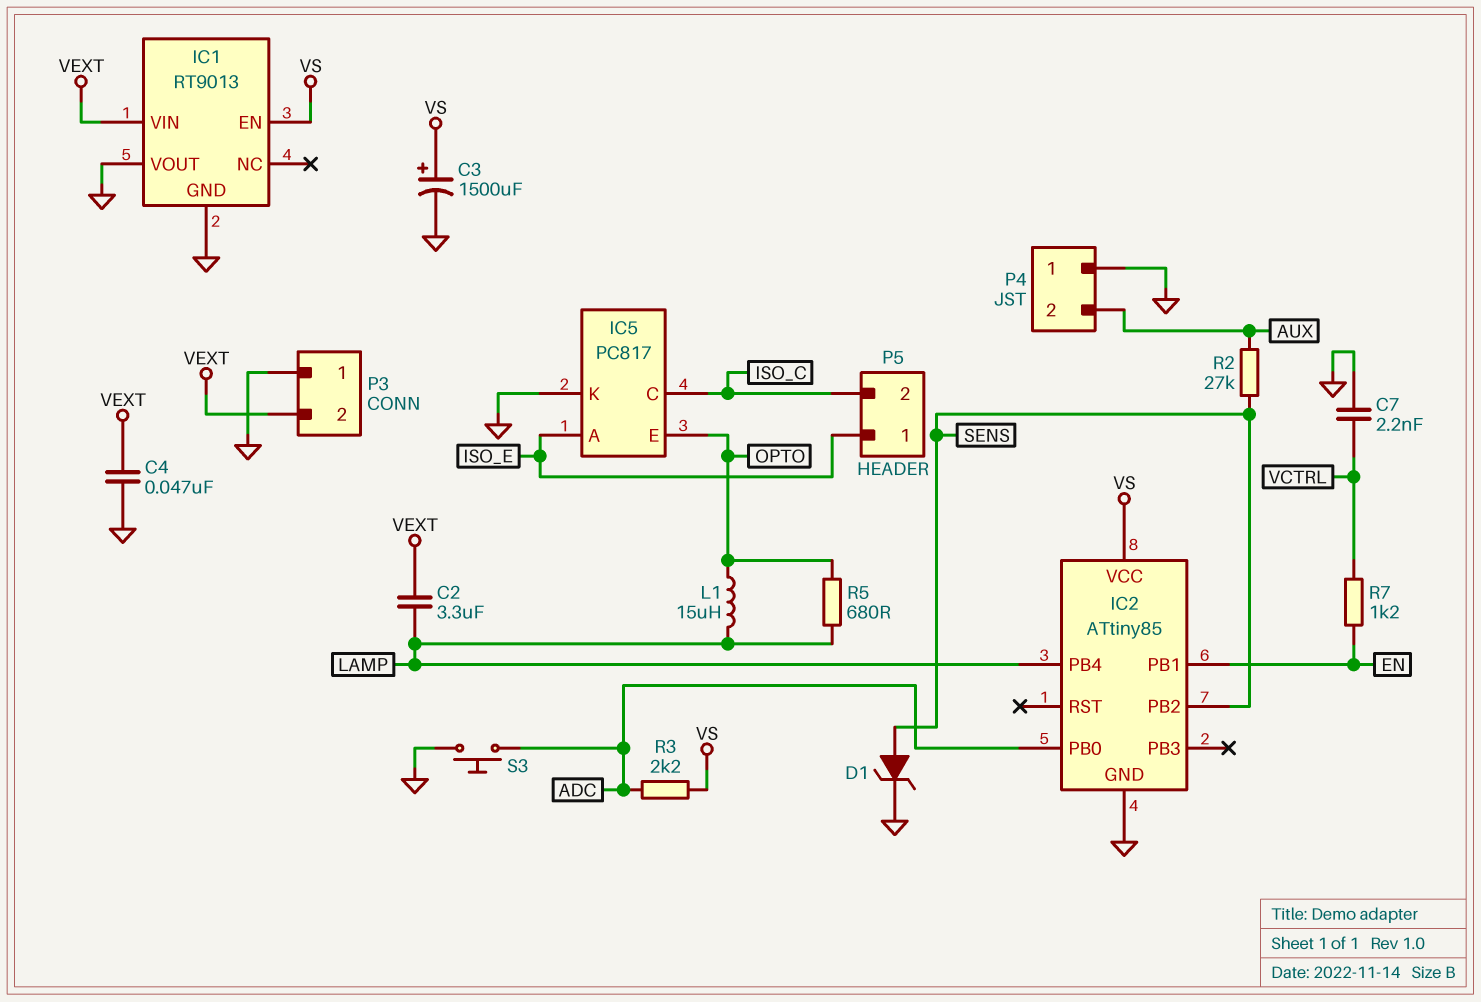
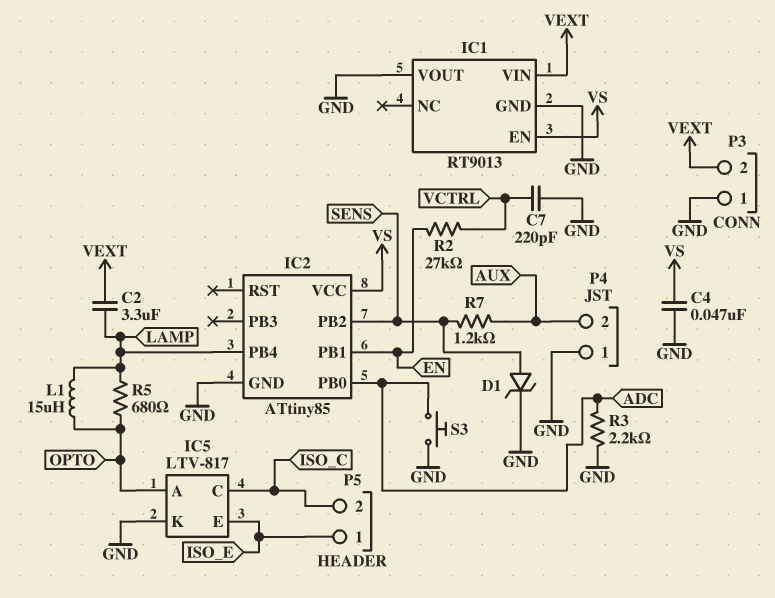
C3: 1500uF (plus VS, minus GND) -> none
C4: 47nF (GND, VEXT) -> 47nF (GND, VS)
C7: 2.2nF (GND, VCTRL) -> 220pF (GND, VCTRL)
IC5: PC817 -> LTV-817
IC5 pin A: ISO_E -> OPTO
IC5 pin E: OPTO -> ISO_E
R2: 27k (AUX, SENS) -> 27k (EN, VCTRL)
R3: 2.2k (ADC, VS) -> 2.2k (ADC, GND)
R7: 1.2k (EN, VCTRL) -> 1.2k (AUX, SENS)

